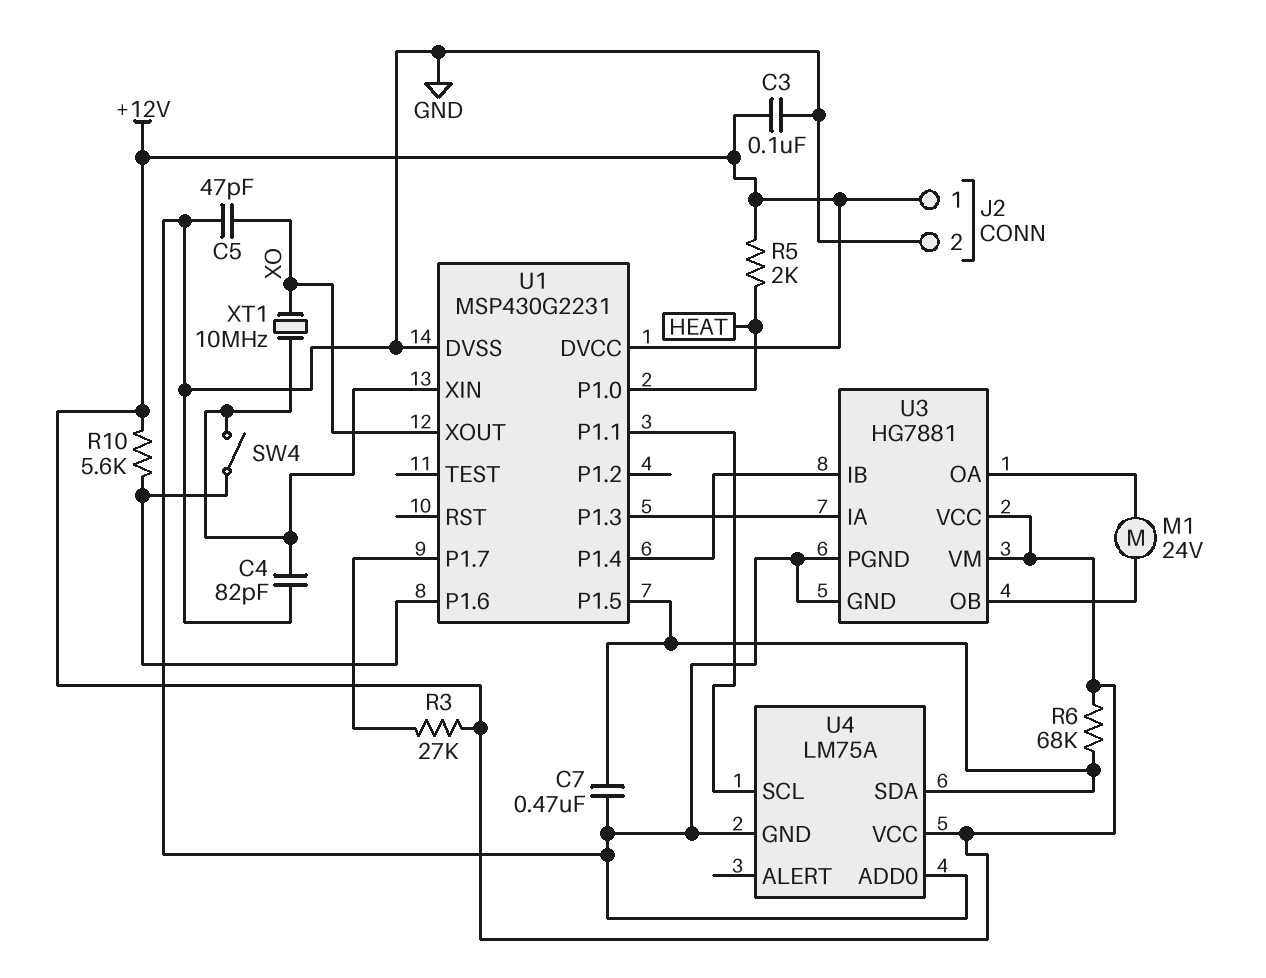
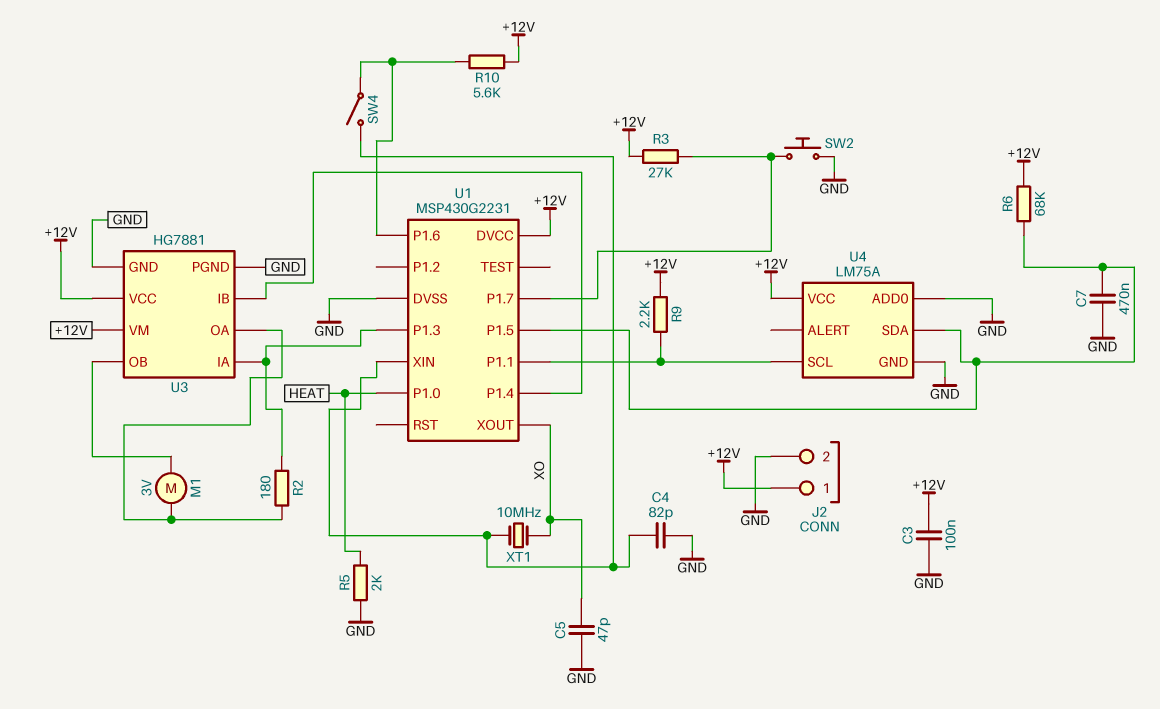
M1: motor 24V (U3/OA, U3/OB) -> motor 3V (U3/OA, U3/OB)
R2: none -> 180 (U1/P1.3, U3/OA)
R5: 2k (+12V, HEAT) -> 2k (GND, HEAT)
R9: none -> 2.2k (+12V, U1/P1.1)
SW2: none -> button (GND, U1/P1.7)

